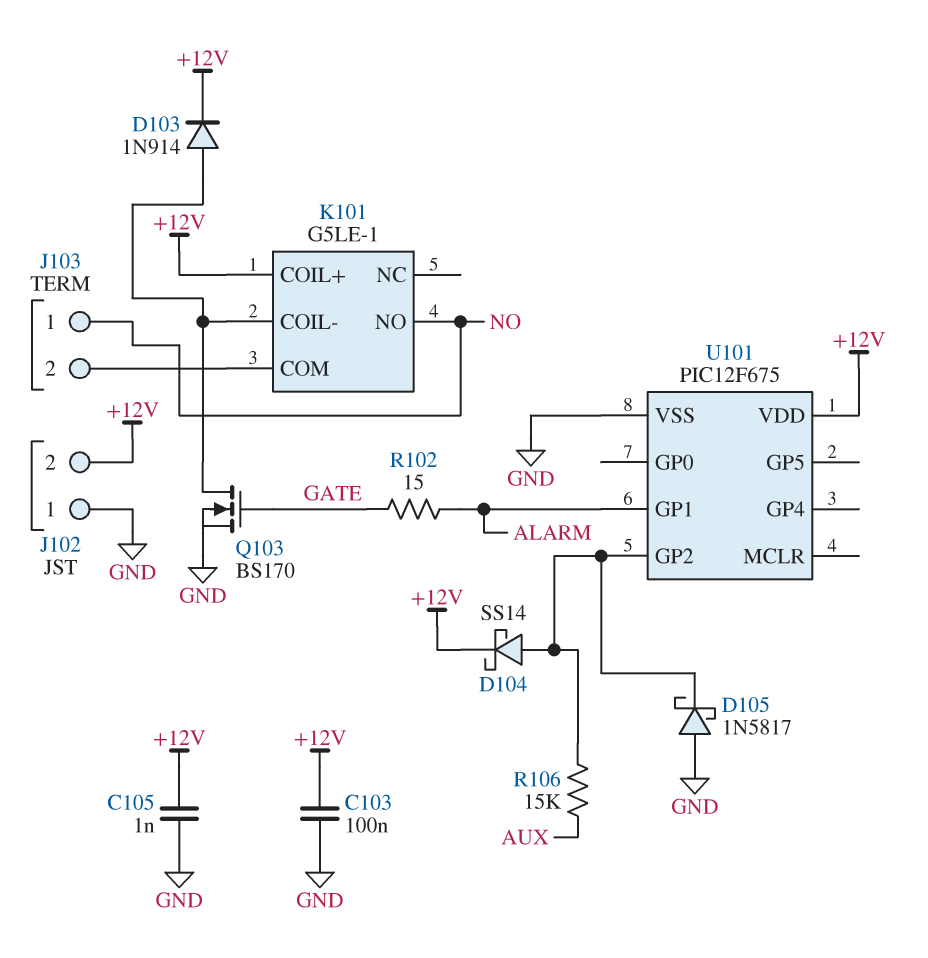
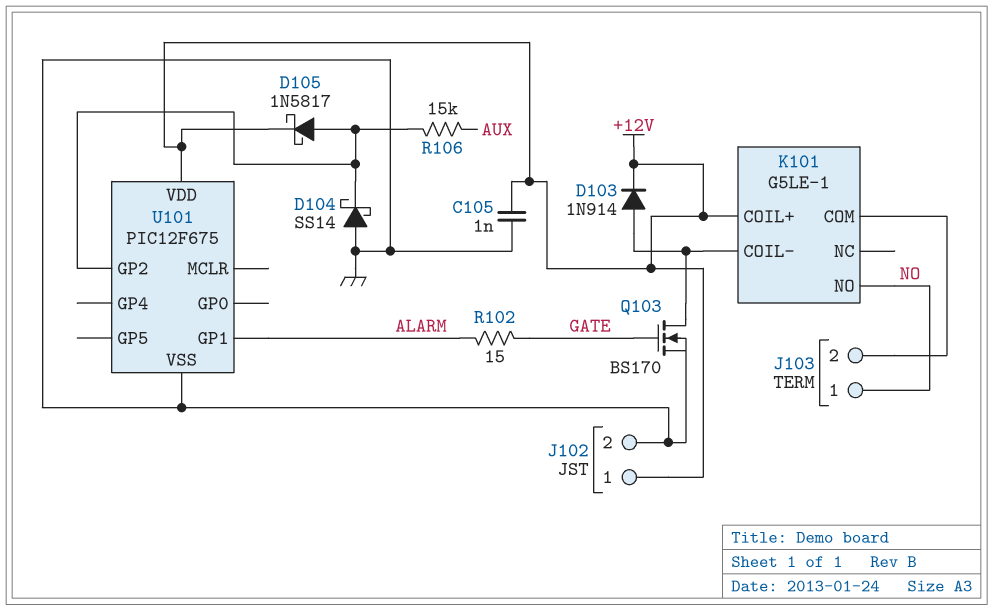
C103: 100nF (+12V, GND) -> none
D104: schottky SS14 (A U101/GP2, K +12V) -> schottky SS14 (A GND, K U101/GP2)
D105: schottky 1N5817 (A GND, K U101/GP2) -> schottky 1N5817 (A U101/GP2, K +12V)
J102 pin 1: GND -> +12V
J102 pin 2: +12V -> GND

